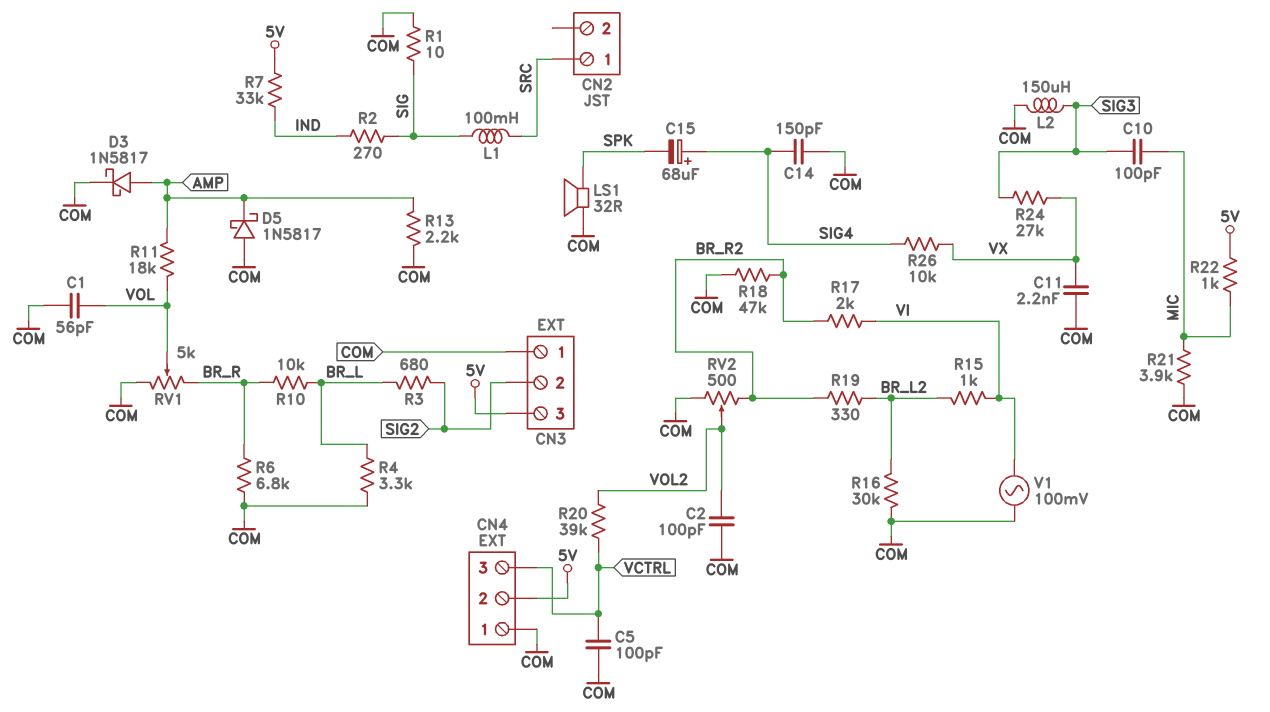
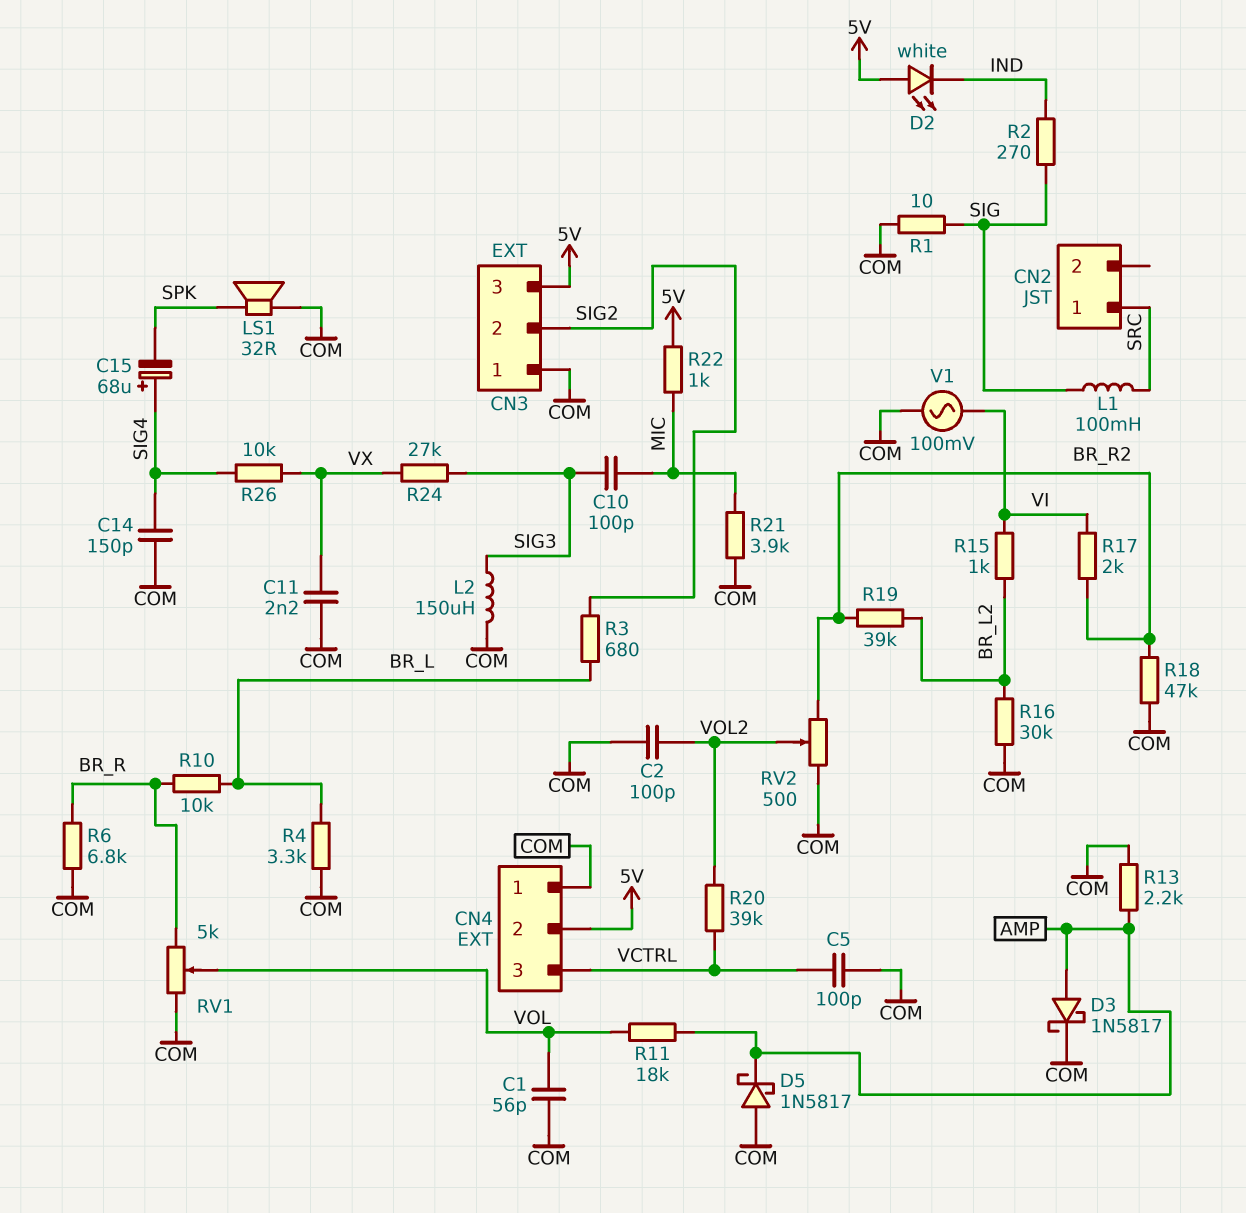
D2: none -> LED white (A 5V, K IND)
R7: 33k (5V, IND) -> none
R19: 330 (BR_L2, BR_R2) -> 39k (BR_L2, BR_R2)

